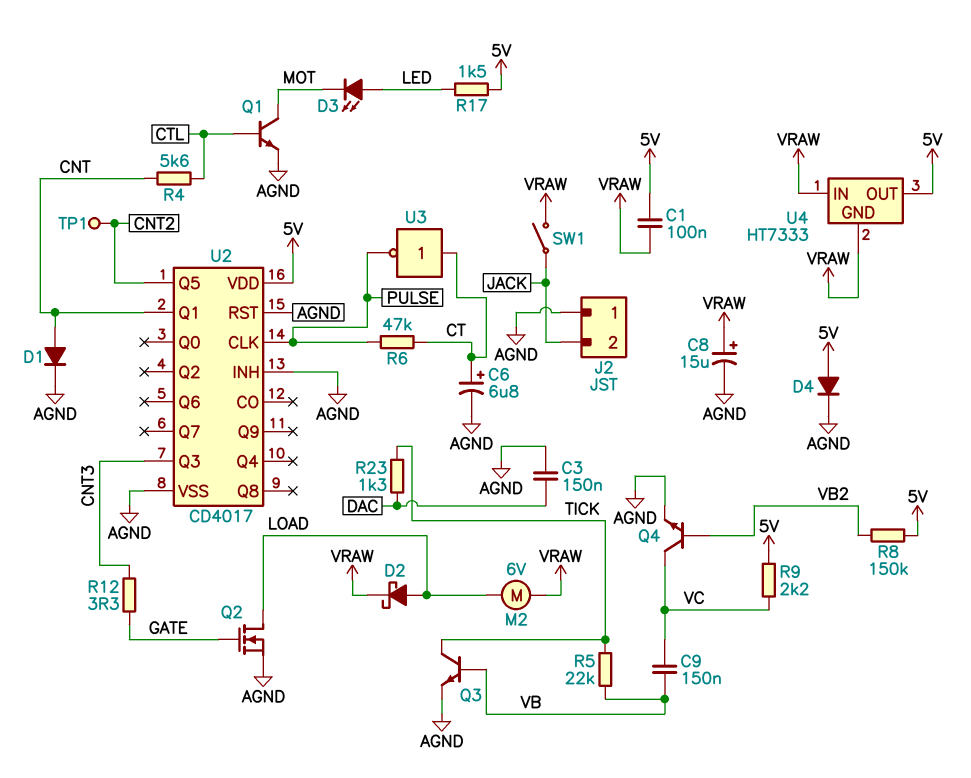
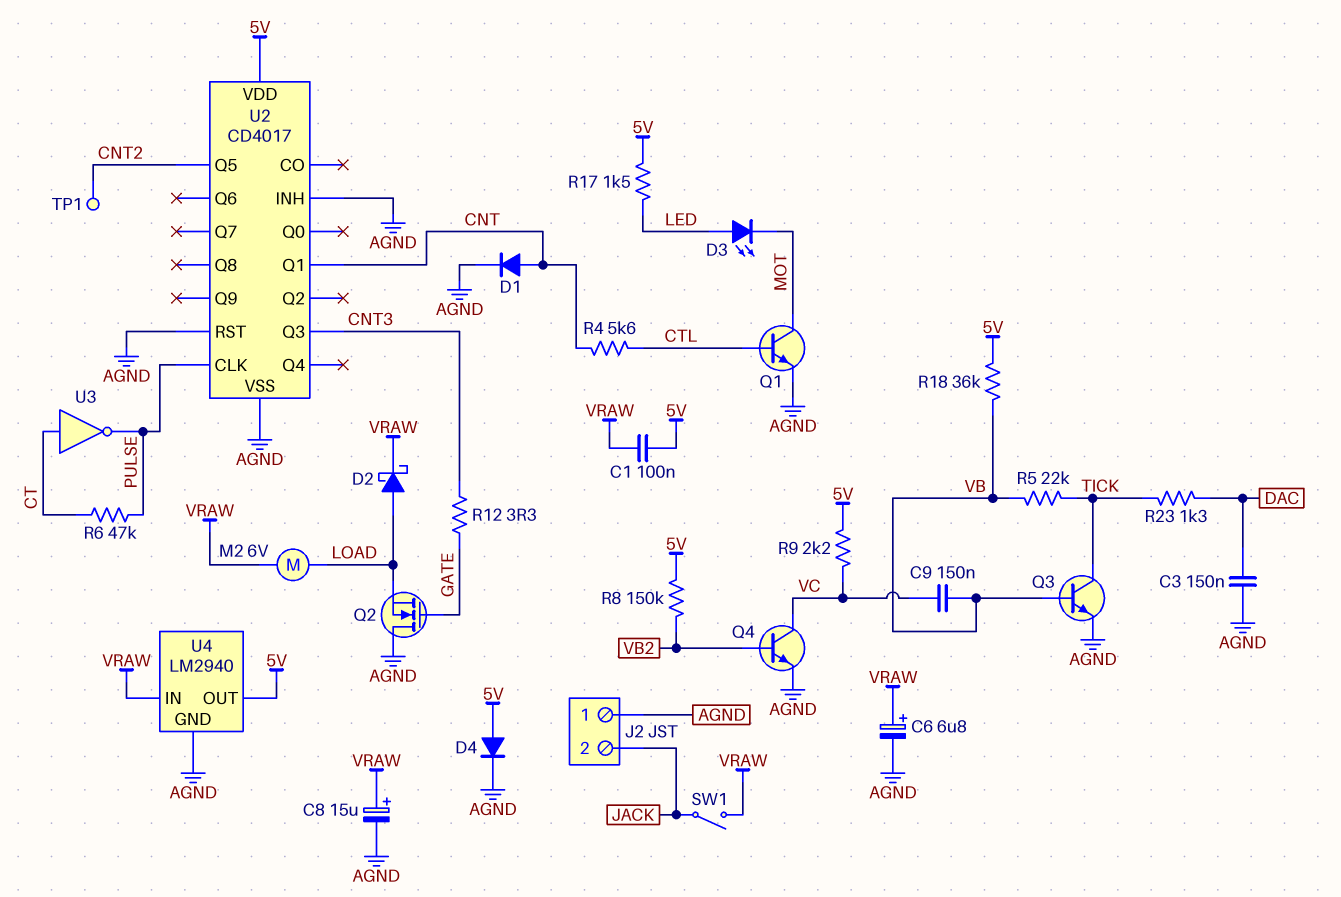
C6: 6.8uF (plus CT, minus AGND) -> 6.8uF (plus VRAW, minus AGND)
Q2: NMOS (G GATE, D LOAD, S AGND) -> NMOS (G GATE, D AGND, S LOAD)
R18: none -> 36k (5V, VB)
U4: HT7333 -> LM2940
U4 pin GND: VRAW -> AGND

